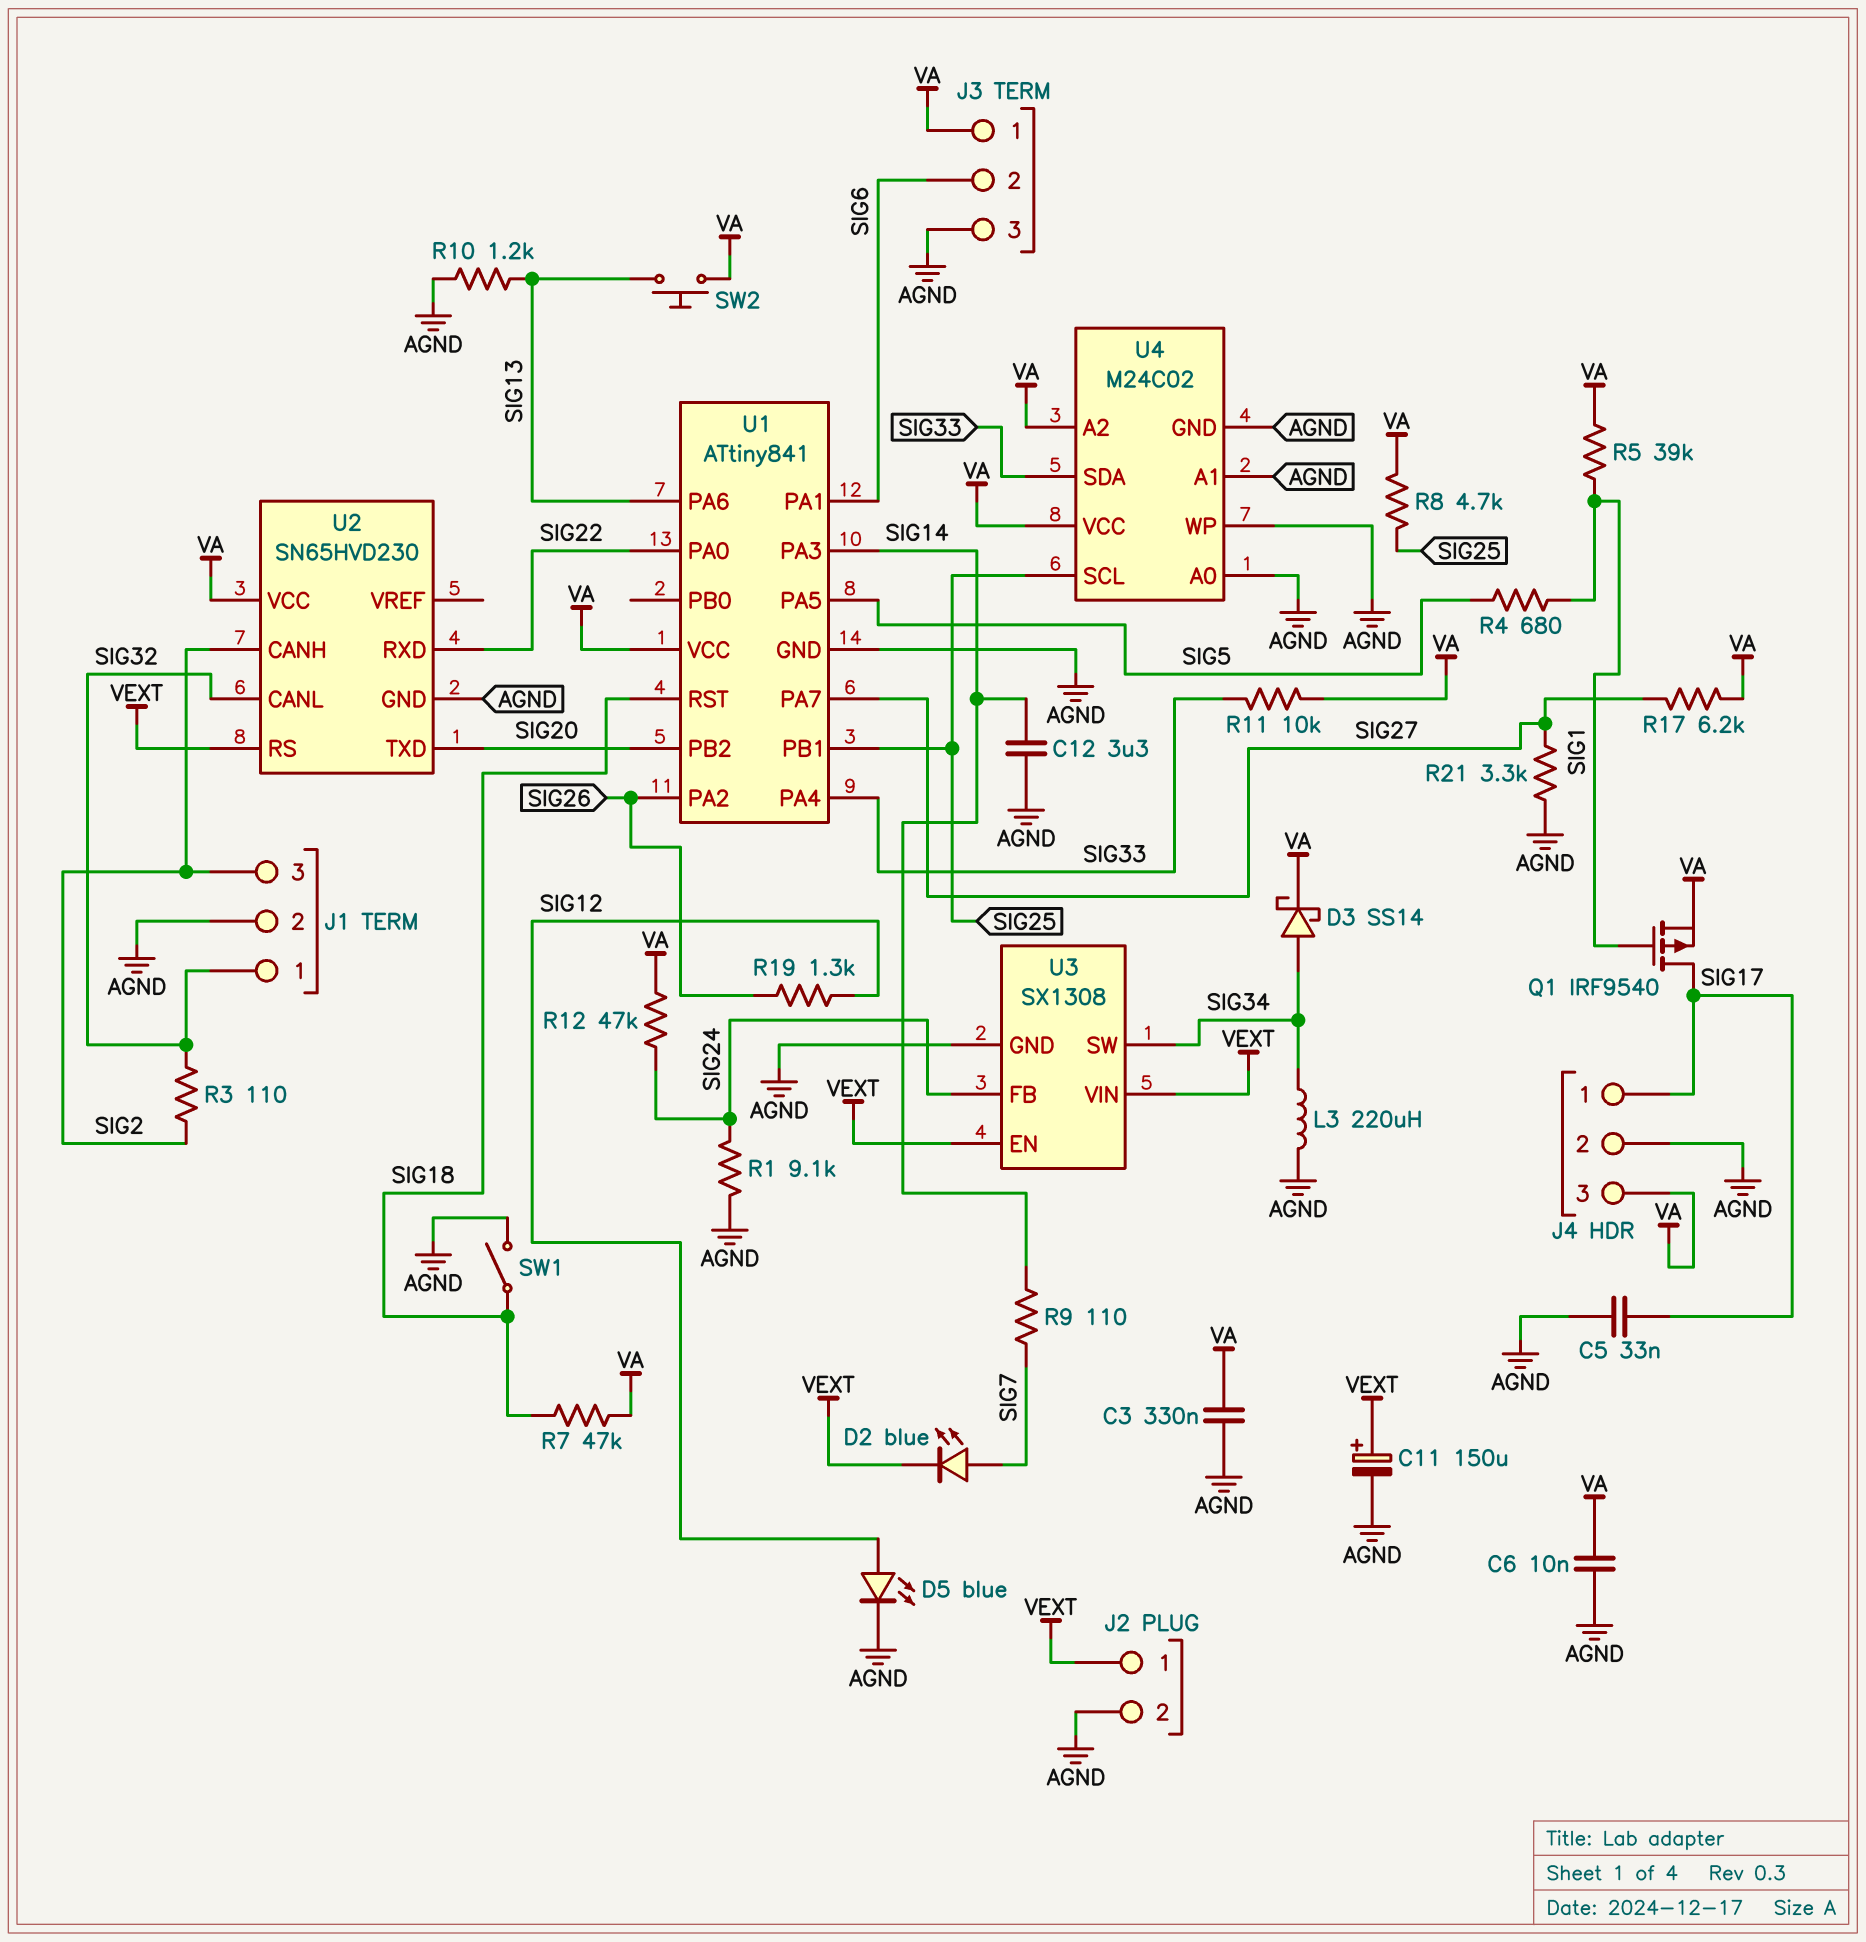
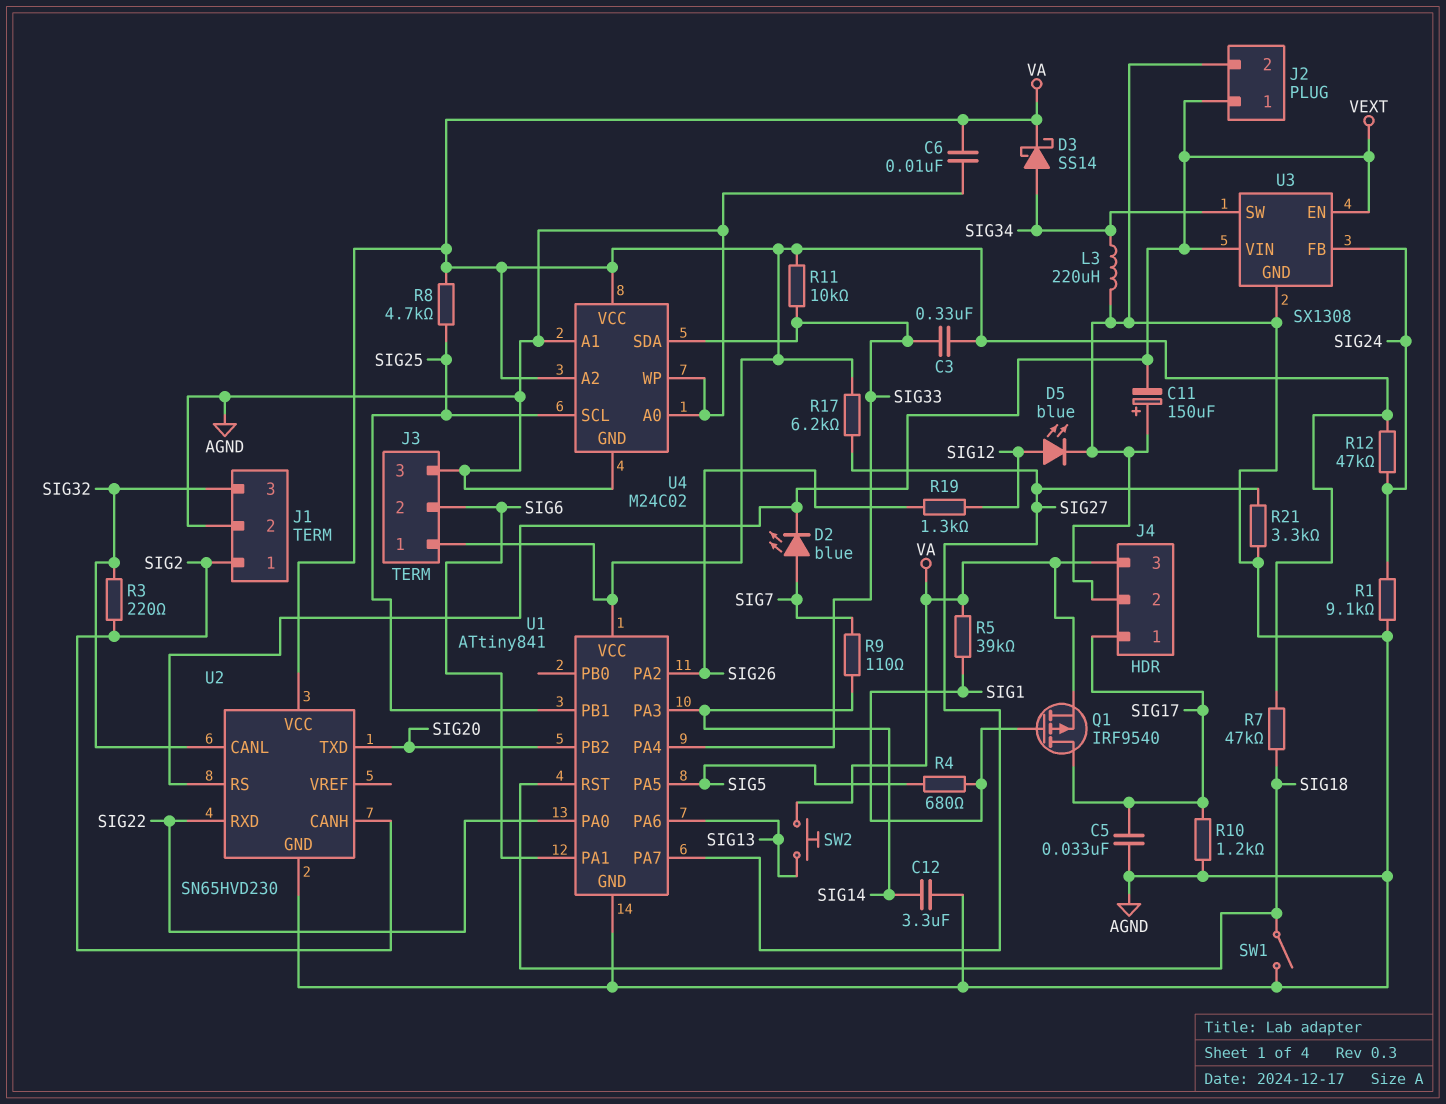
C3: 330nF (AGND, VA) -> 330nF (SIG33, VA)
C11: 150uF (plus VEXT, minus AGND) -> 150uF (plus AGND, minus VEXT)
J1 pin 1: SIG32 -> SIG2
J1 pin 3: SIG2 -> SIG32
R3: 110 (SIG2, SIG32) -> 220 (SIG2, SIG32)
R10: 1.2k (AGND, SIG13) -> 1.2k (AGND, SIG17)

